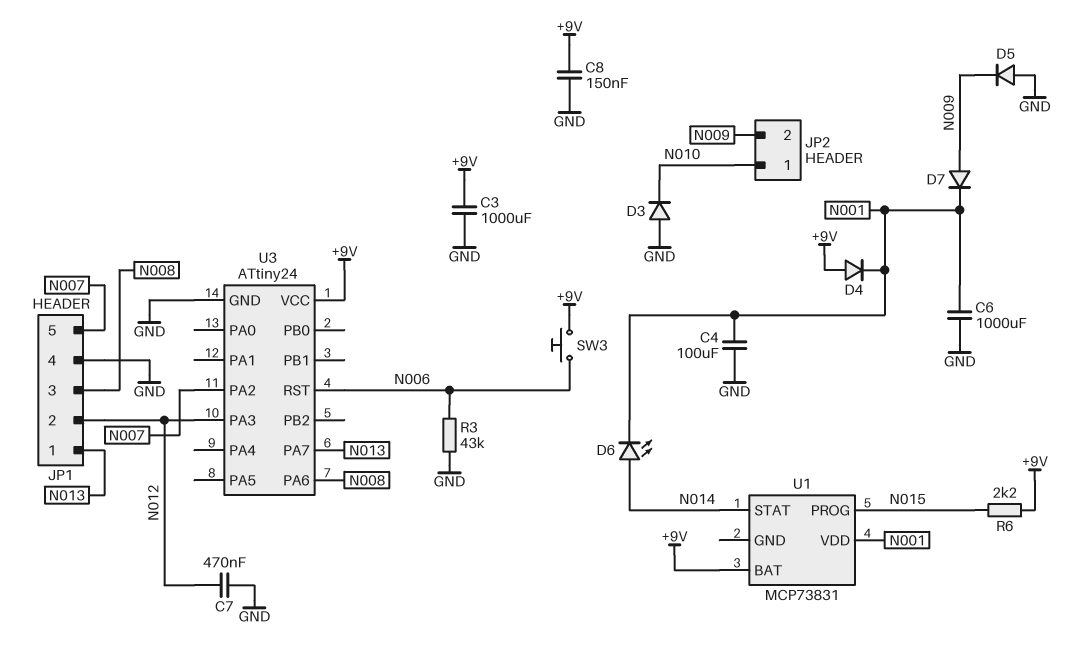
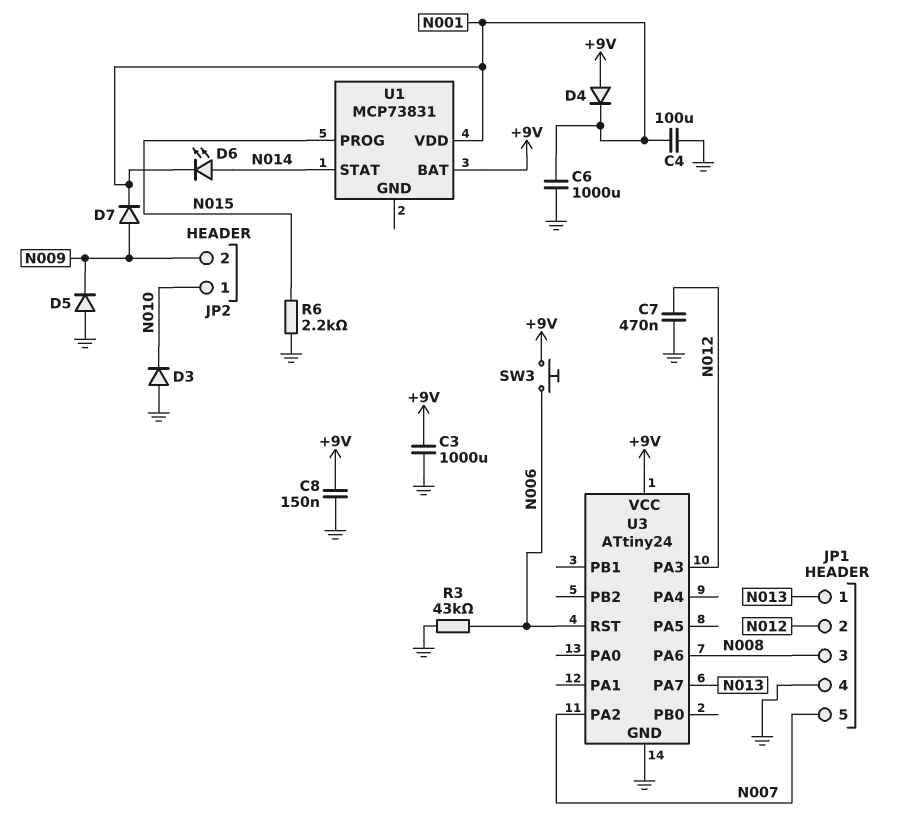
R6: 2.2k (+9V, N015) -> 2.2k (GND, N015)

